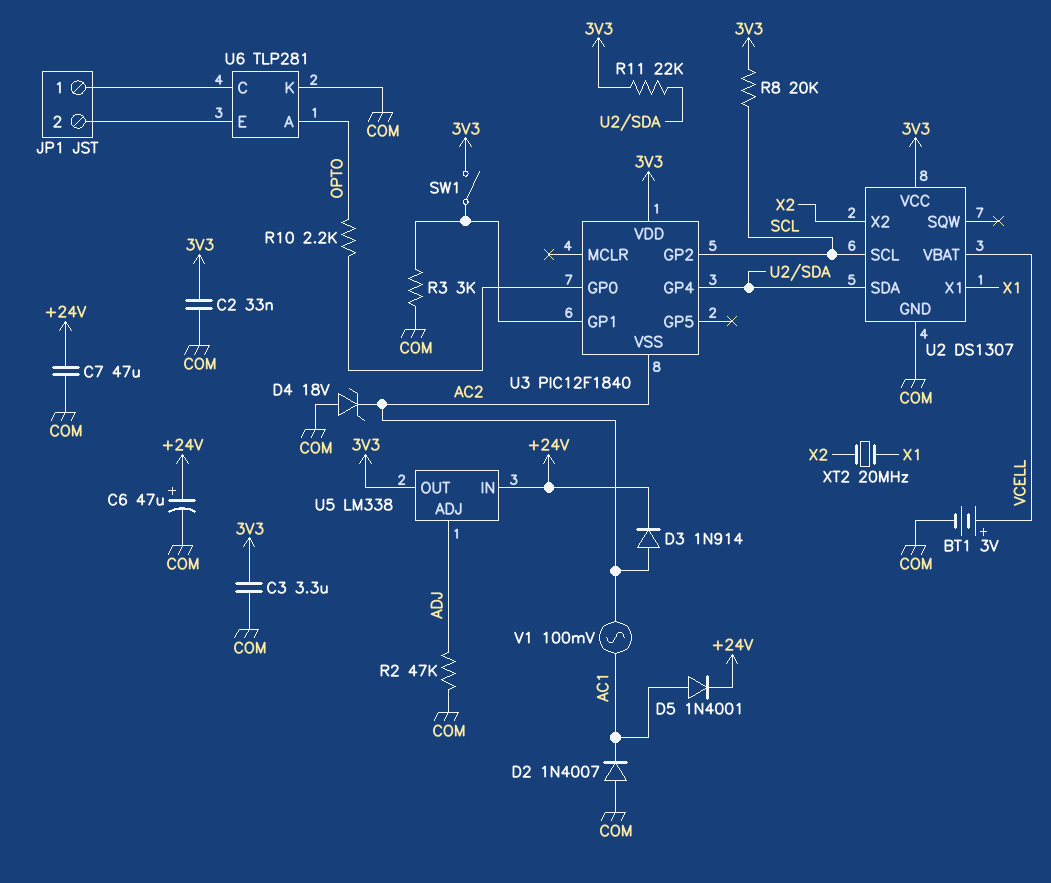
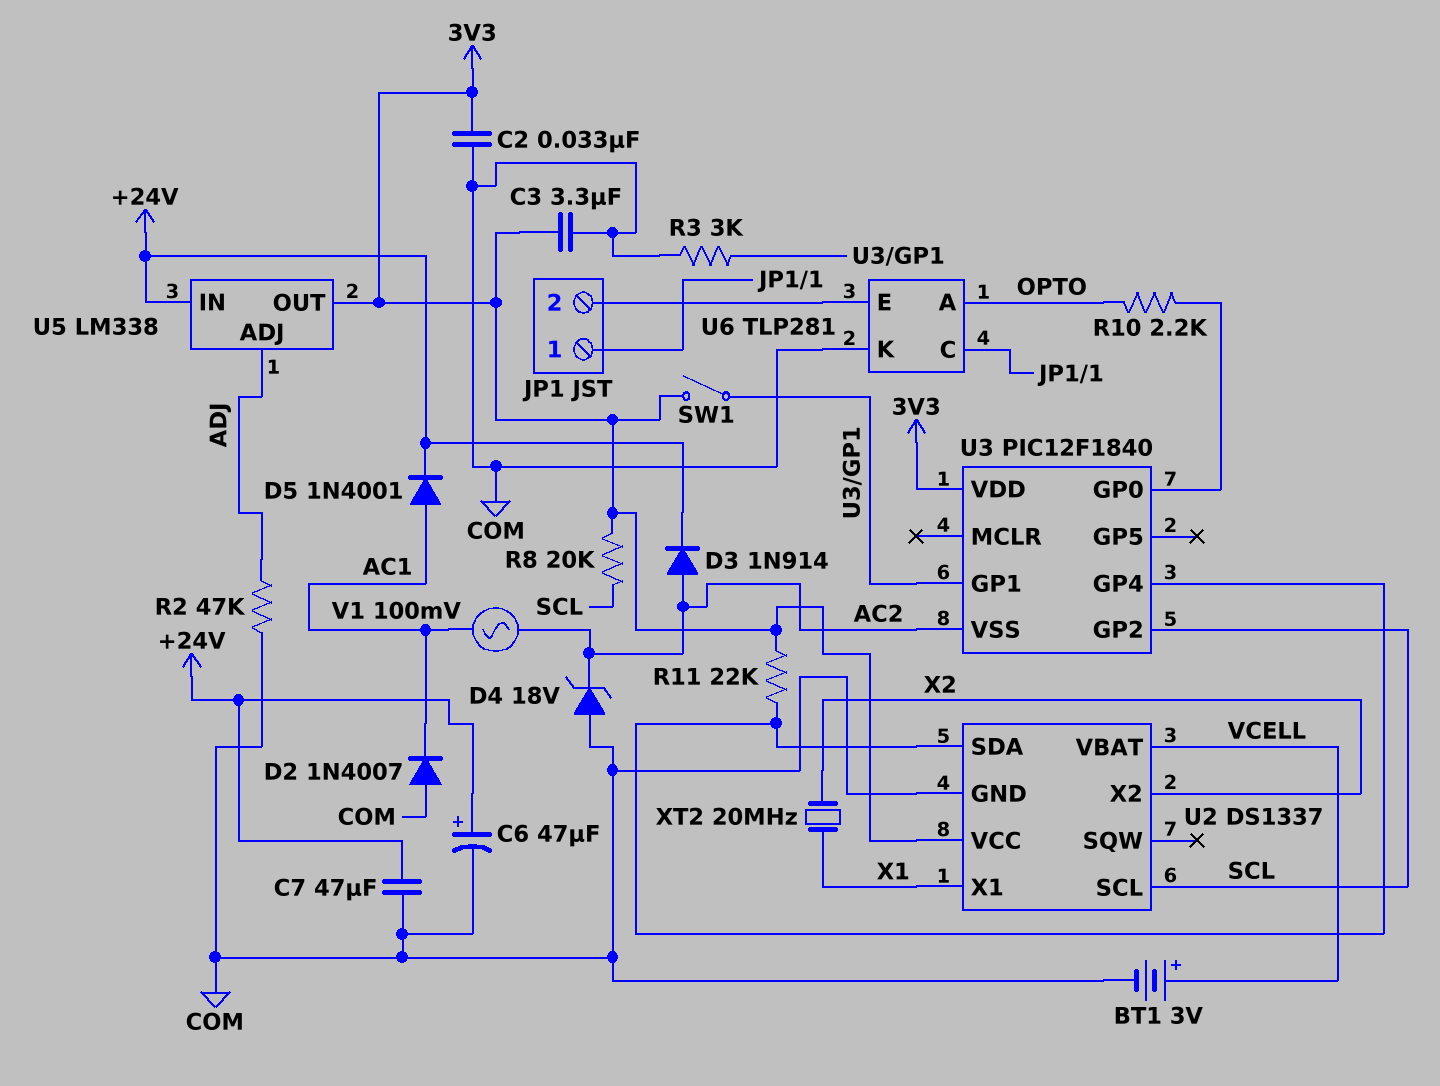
U2: DS1307 -> DS1337

